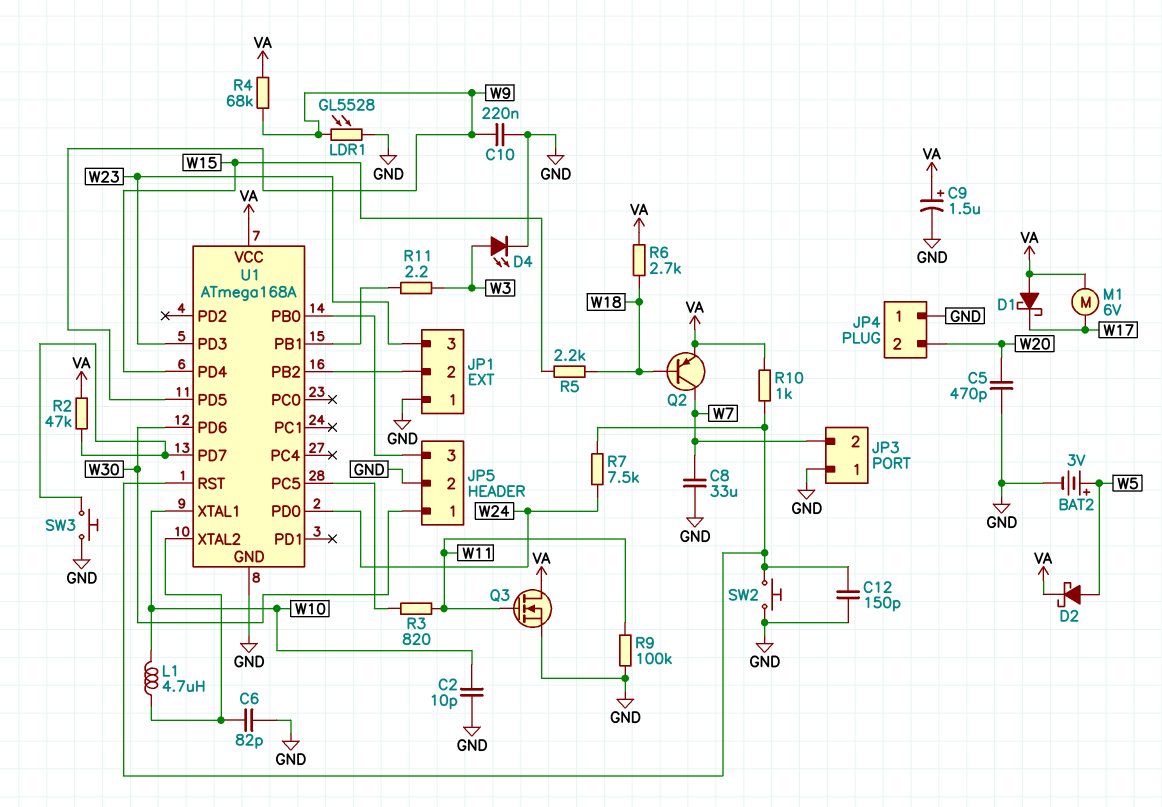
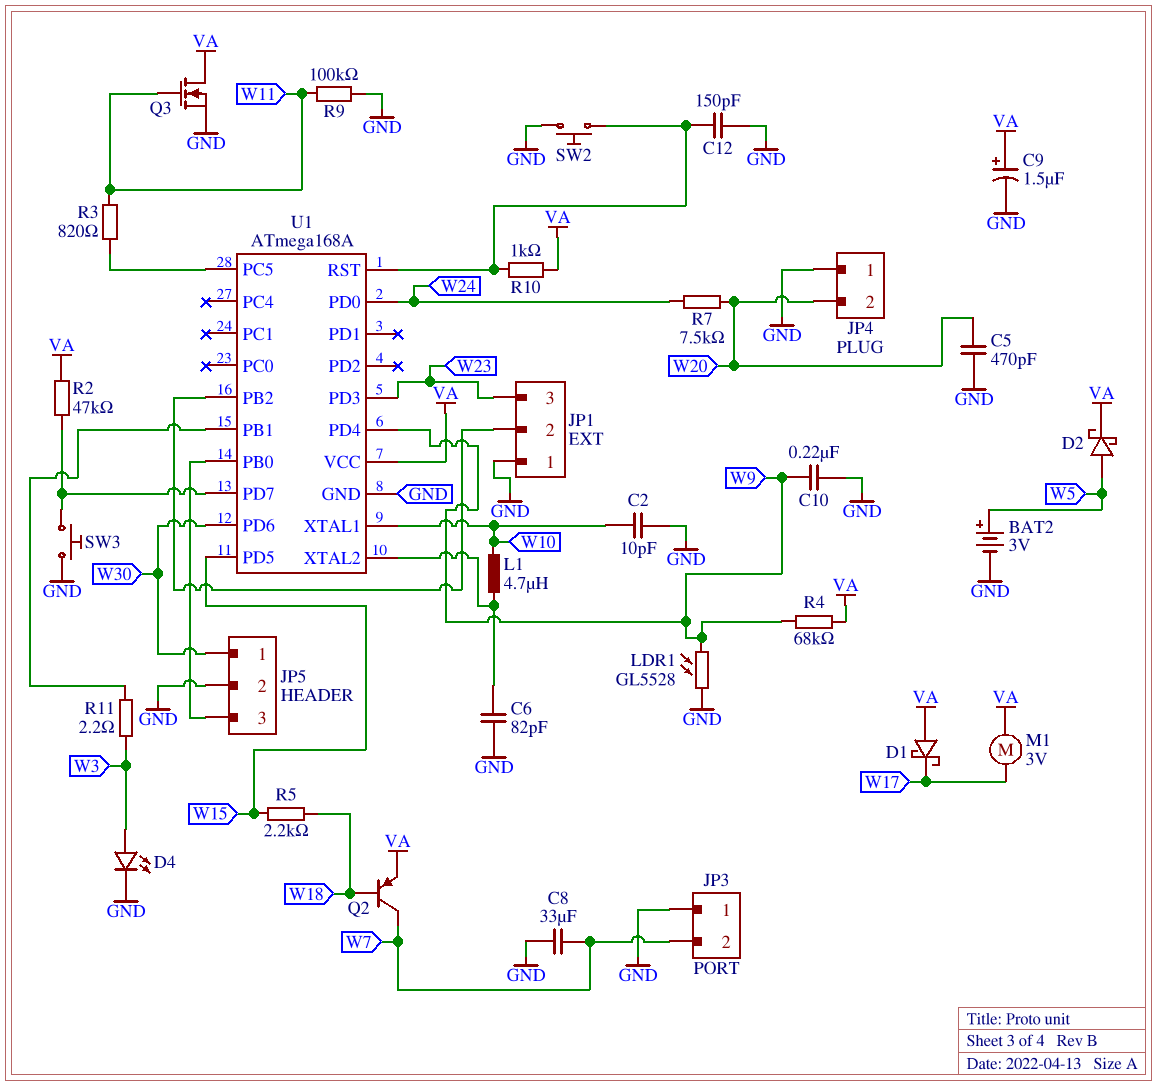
M1: motor 6V (VA, W17) -> motor 3V (VA, W17)
R6: 2.7k (VA, W18) -> none
R7: 7.5k (U1/RST, W24) -> 7.5k (W20, W24)
U1 pin PD4: W15 -> W9
U1 pin PD5: W9 -> W15

